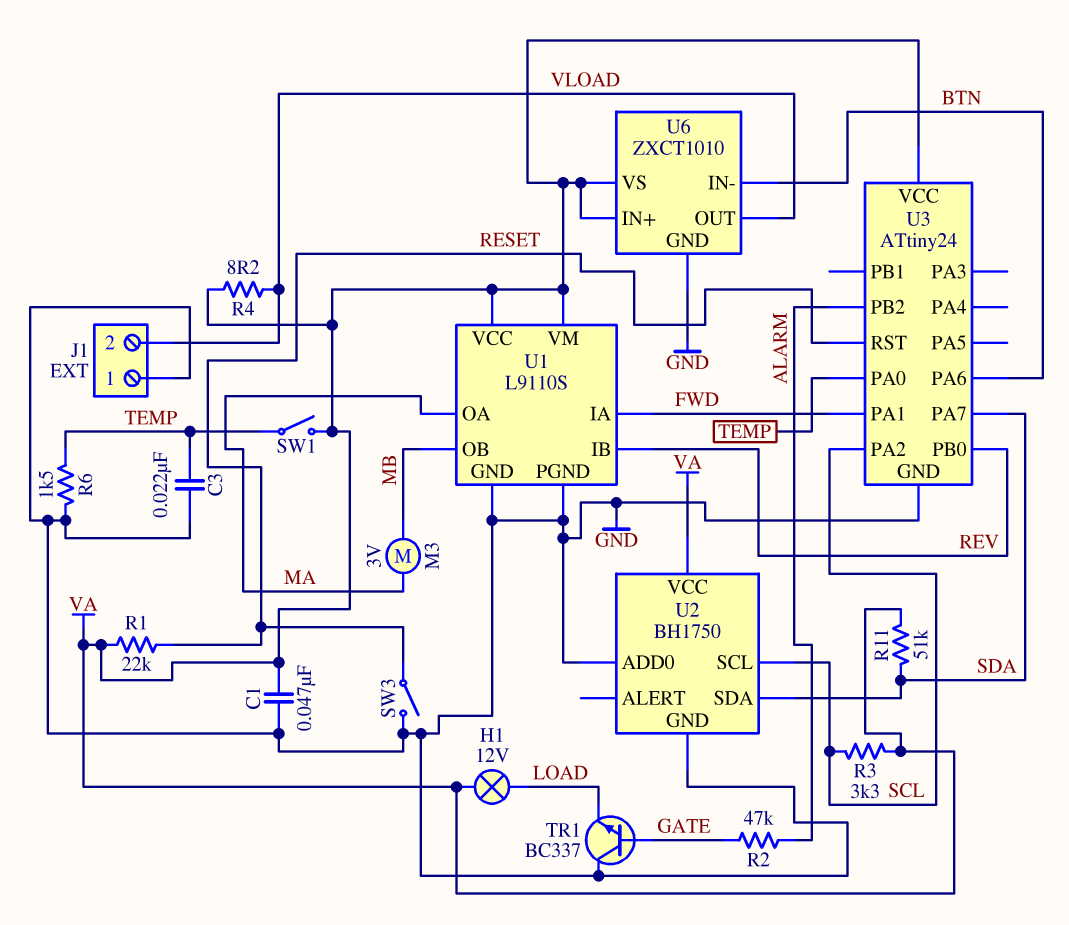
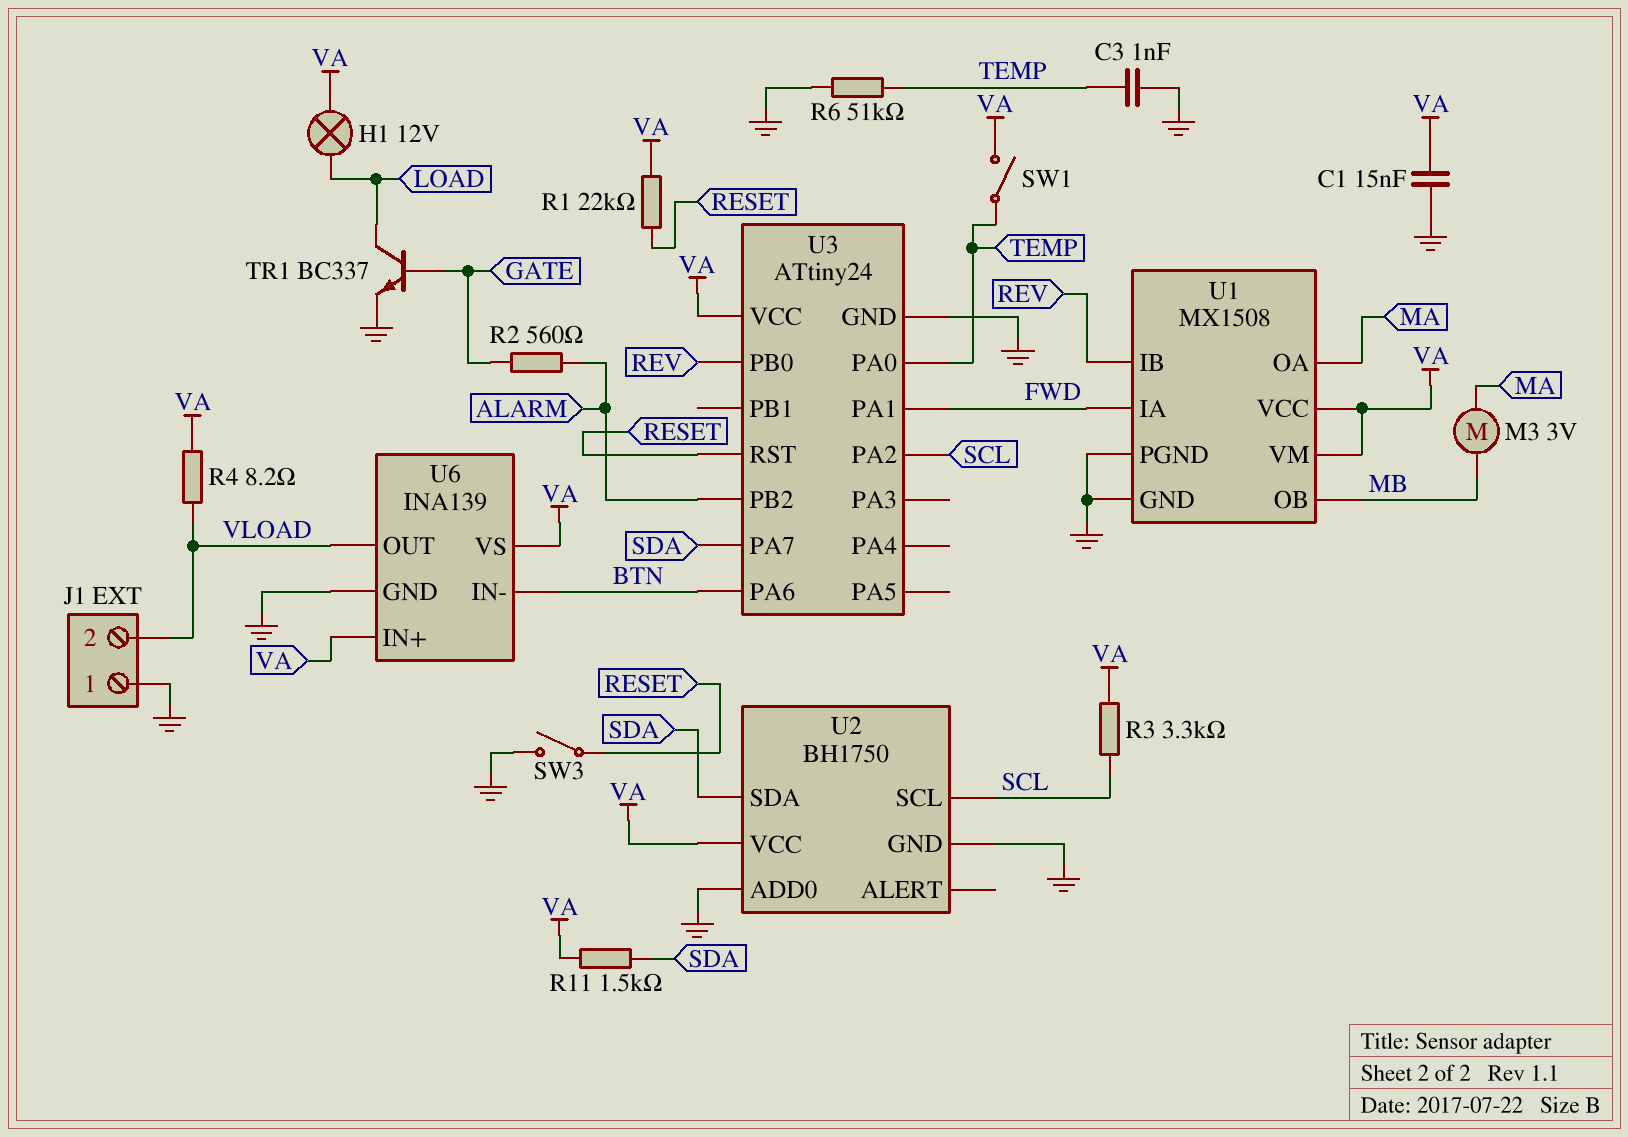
C1: 47nF (GND, VA) -> 15nF (GND, VA)
C3: 22nF (GND, TEMP) -> 1nF (GND, TEMP)
R2: 47k (ALARM, GATE) -> 560 (ALARM, GATE)
R6: 1.5k (GND, TEMP) -> 51k (GND, TEMP)
R11: 51k (SDA, VA) -> 1.5k (SDA, VA)
TR1: NPN BC337 (B GATE, C GND, E LOAD) -> NPN BC337 (B GATE, C LOAD, E GND)
U1: L9110S -> MX1508
U6: ZXCT1010 -> INA139

